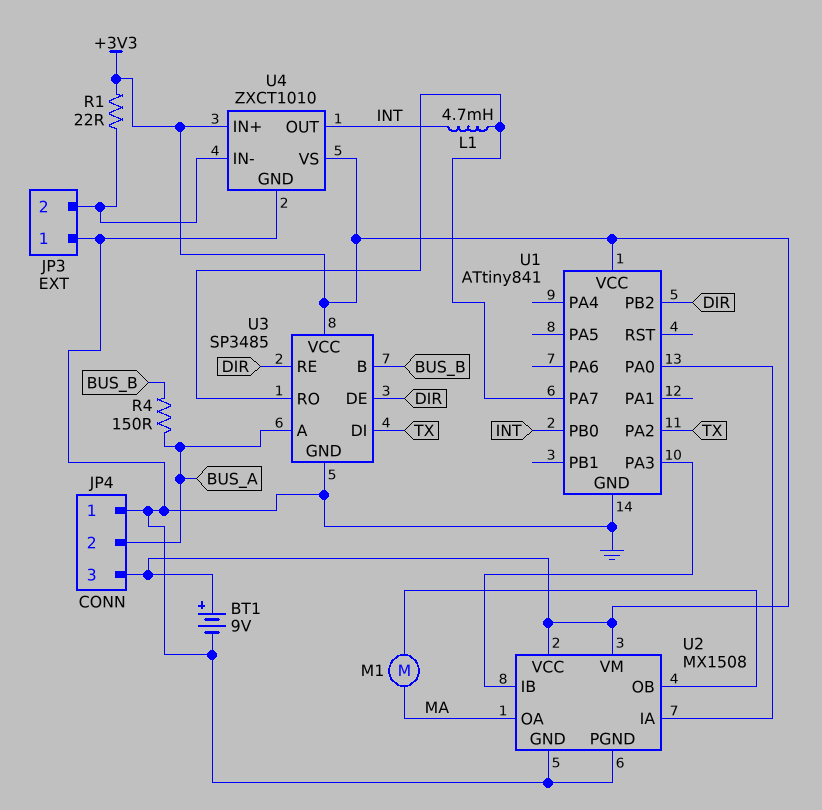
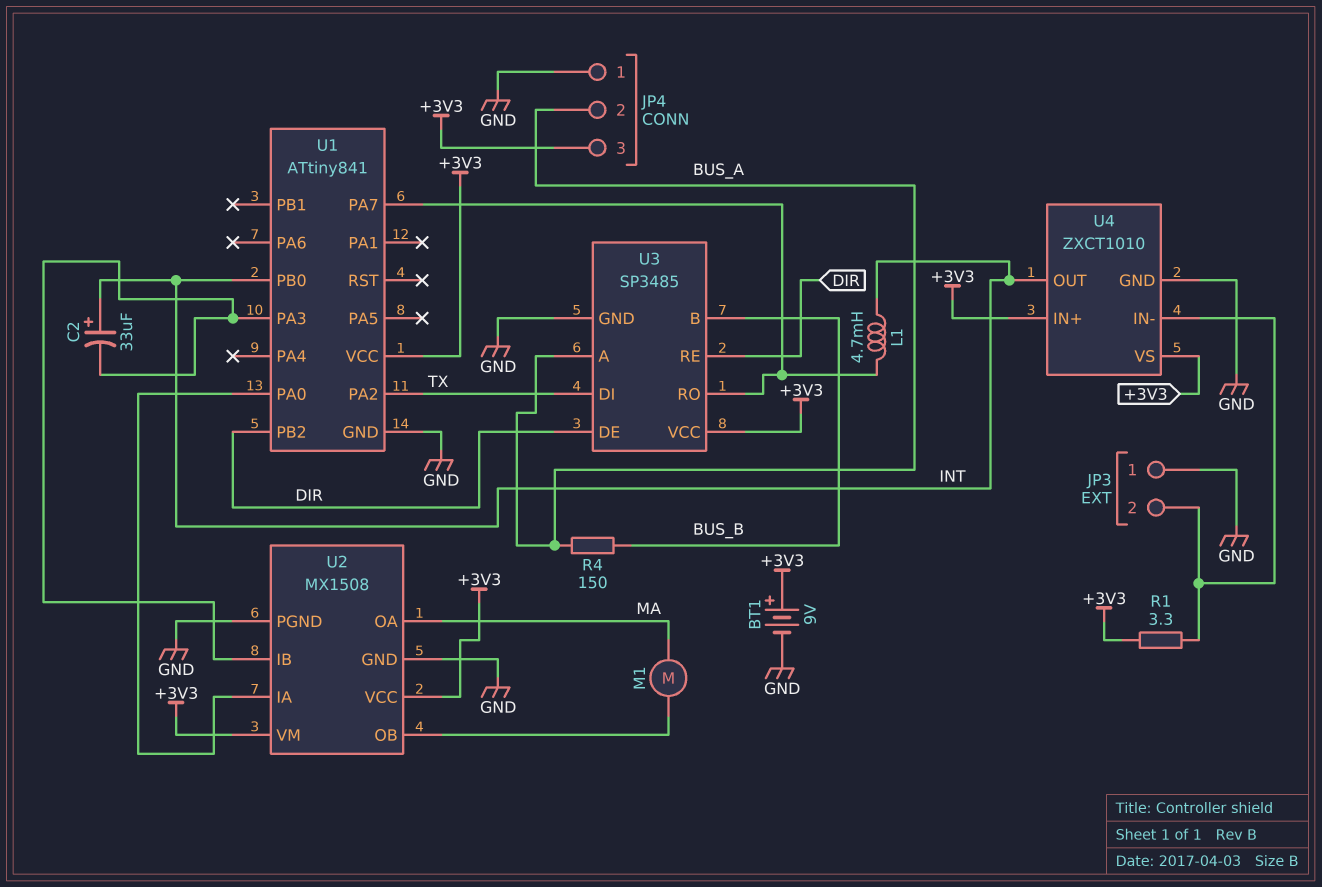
C2: none -> 33uF (plus INT, minus U1/PA3)
R1: 22 (+3V3, JP3/2) -> 3.3 (+3V3, JP3/2)

